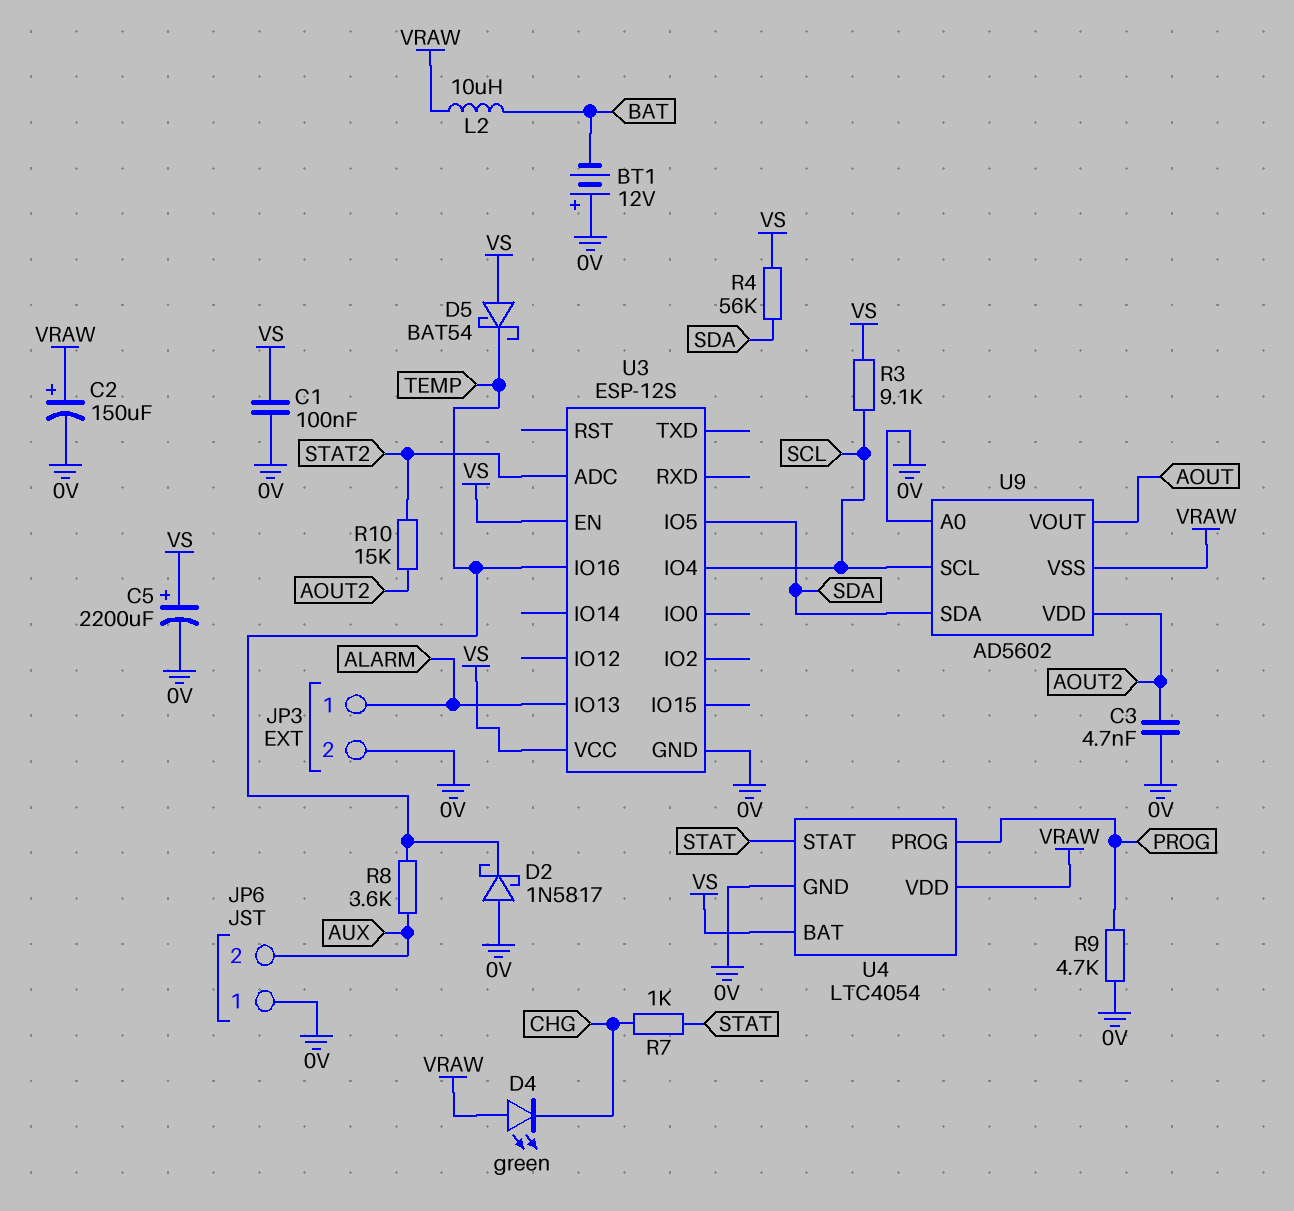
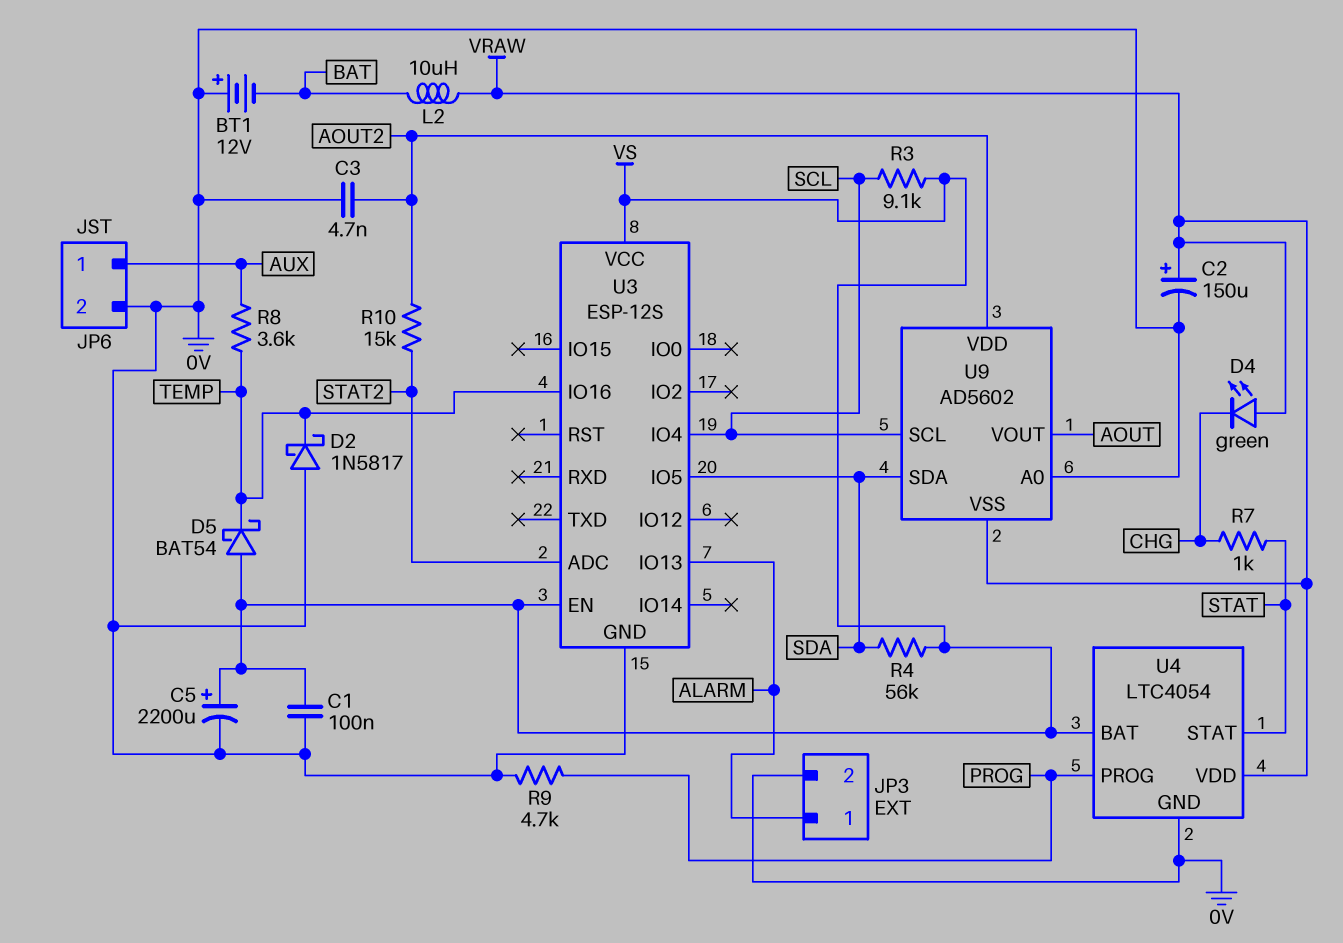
JP6 pin 1: 0V -> AUX
JP6 pin 2: AUX -> 0V

